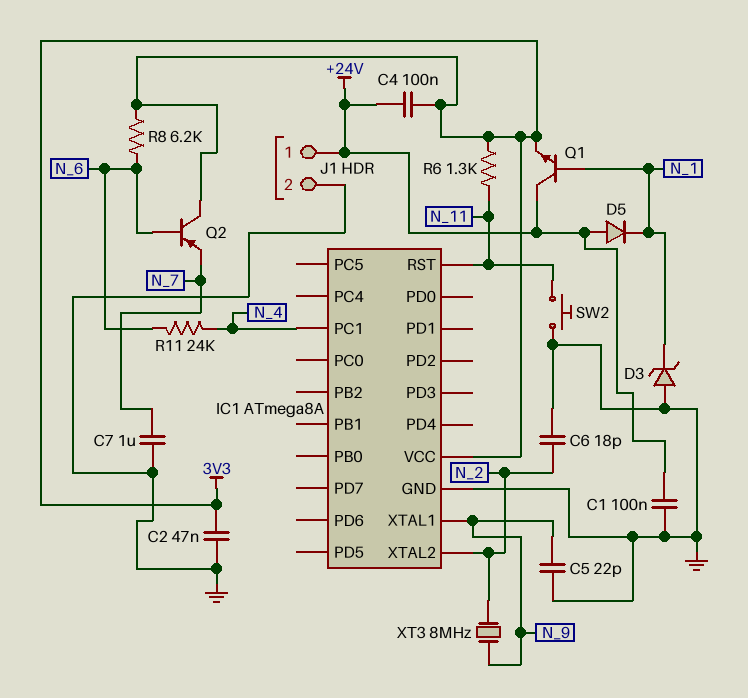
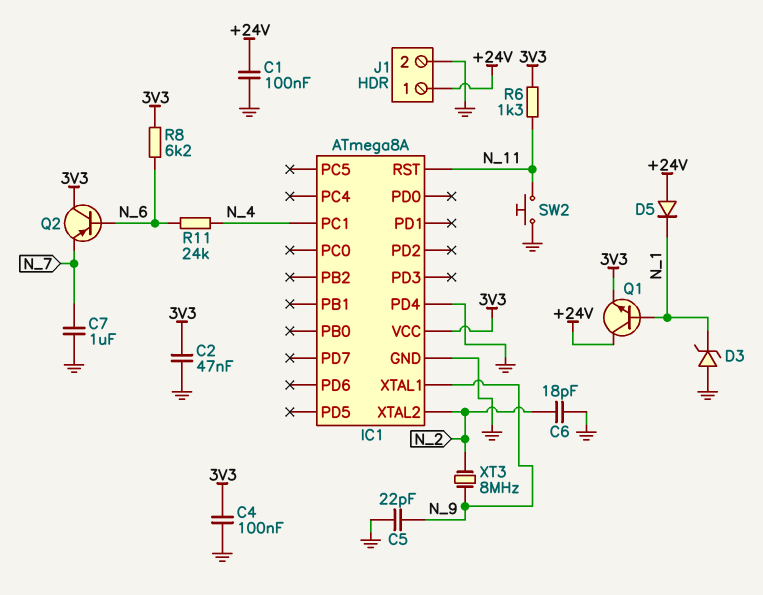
C4: 100nF (+24V, 3V3) -> 100nF (3V3, GND)
IC1 pin PD4: none -> GND

